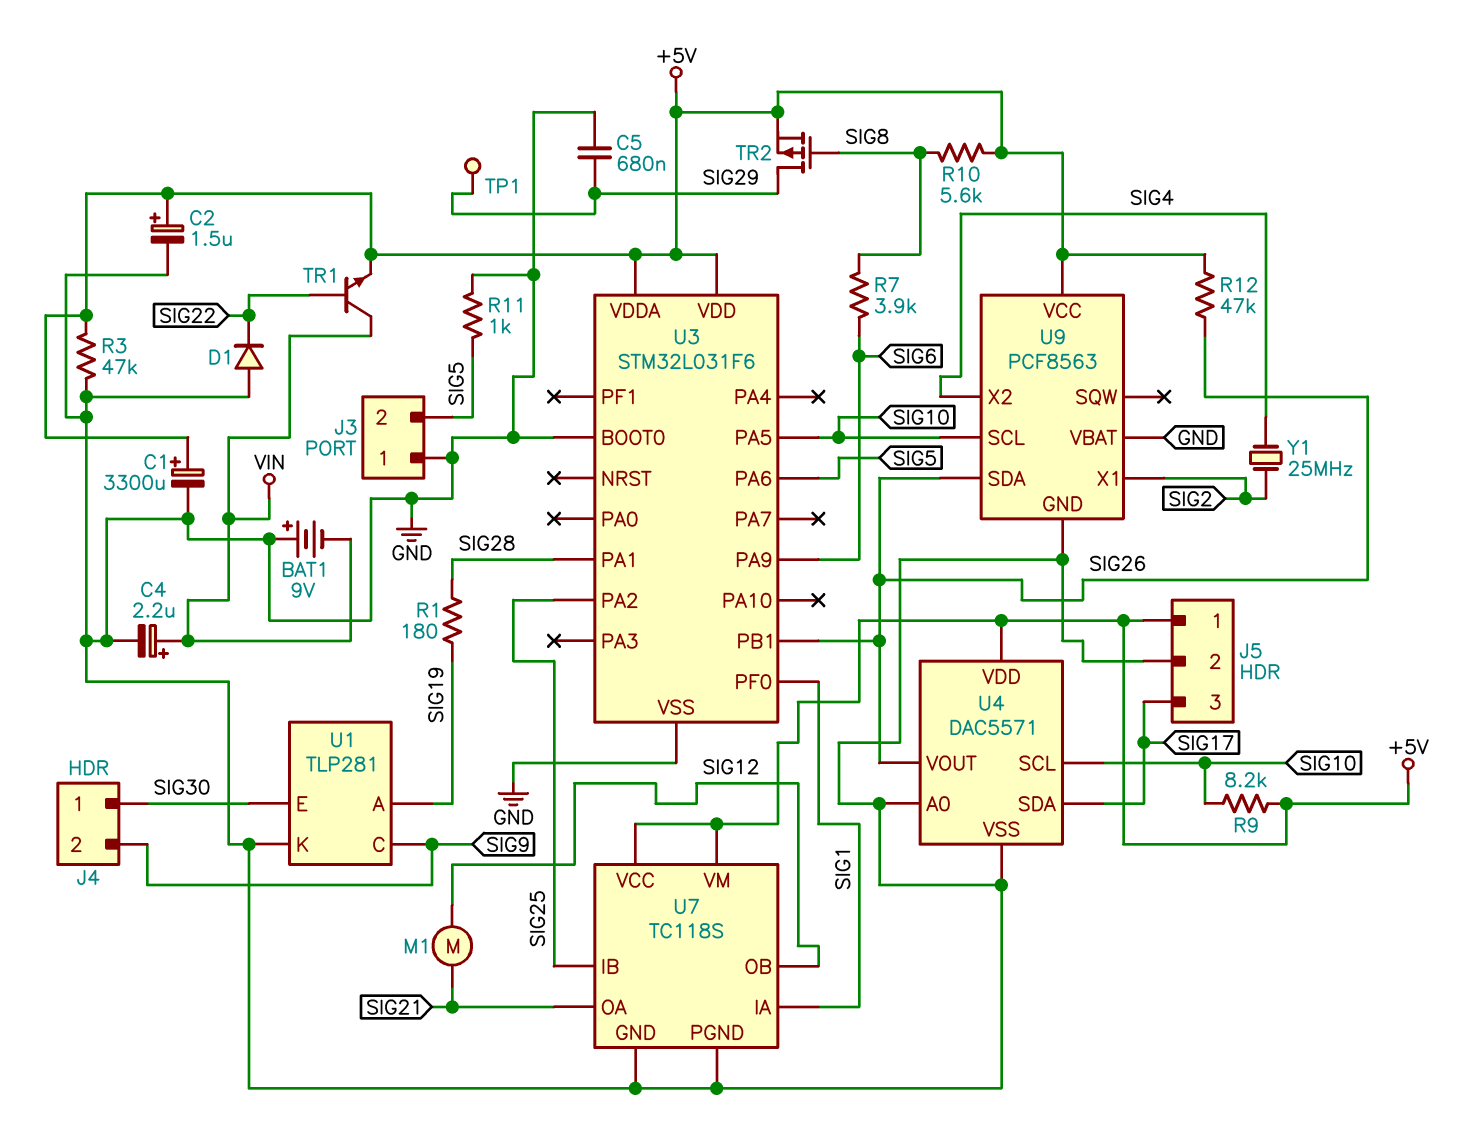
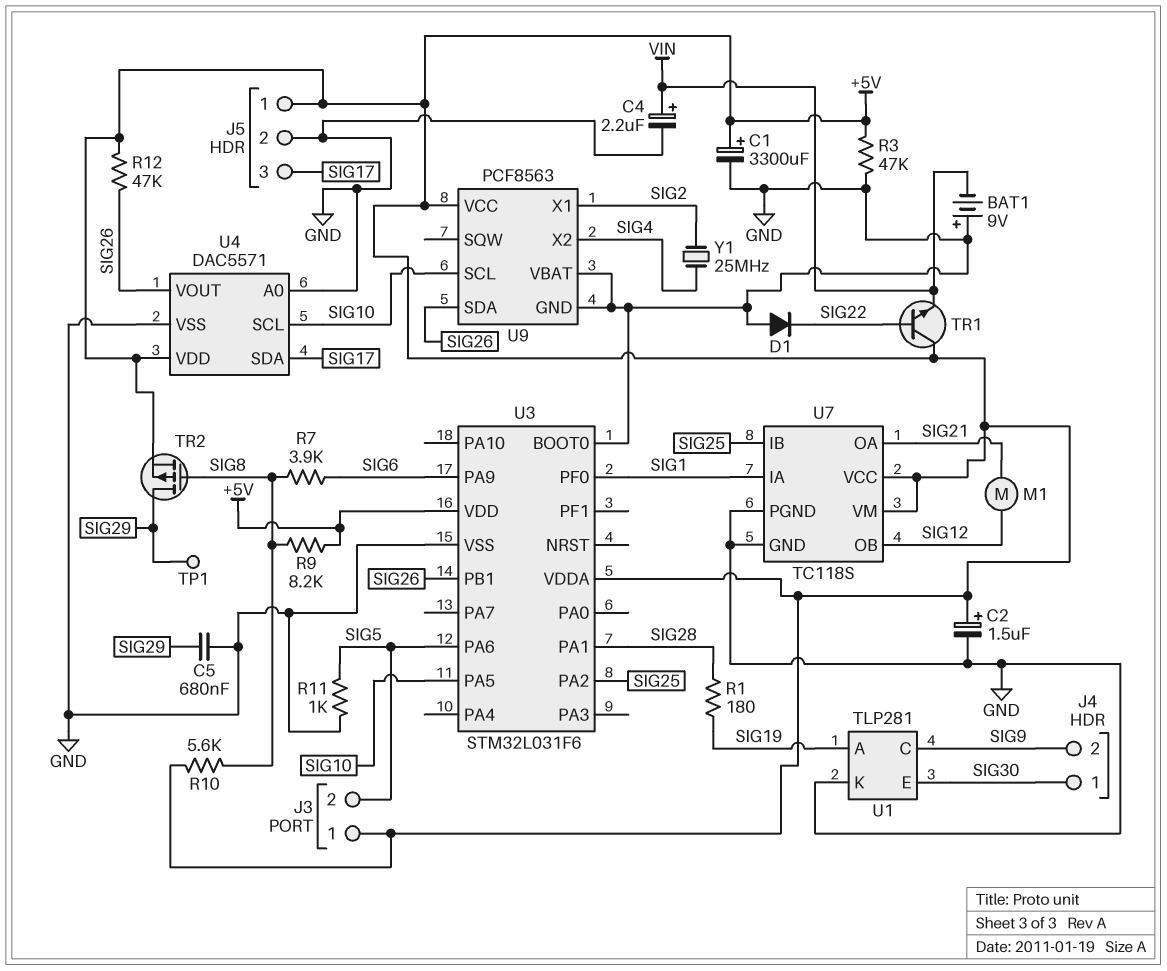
J3 pin 1: GND -> +5V
R9: 8.2k (+5V, SIG10) -> 8.2k (+5V, SIG8)
TR1: NPN (B SIG22, C VIN, E +5V) -> NPN (B SIG22, C +5V, E VIN)

